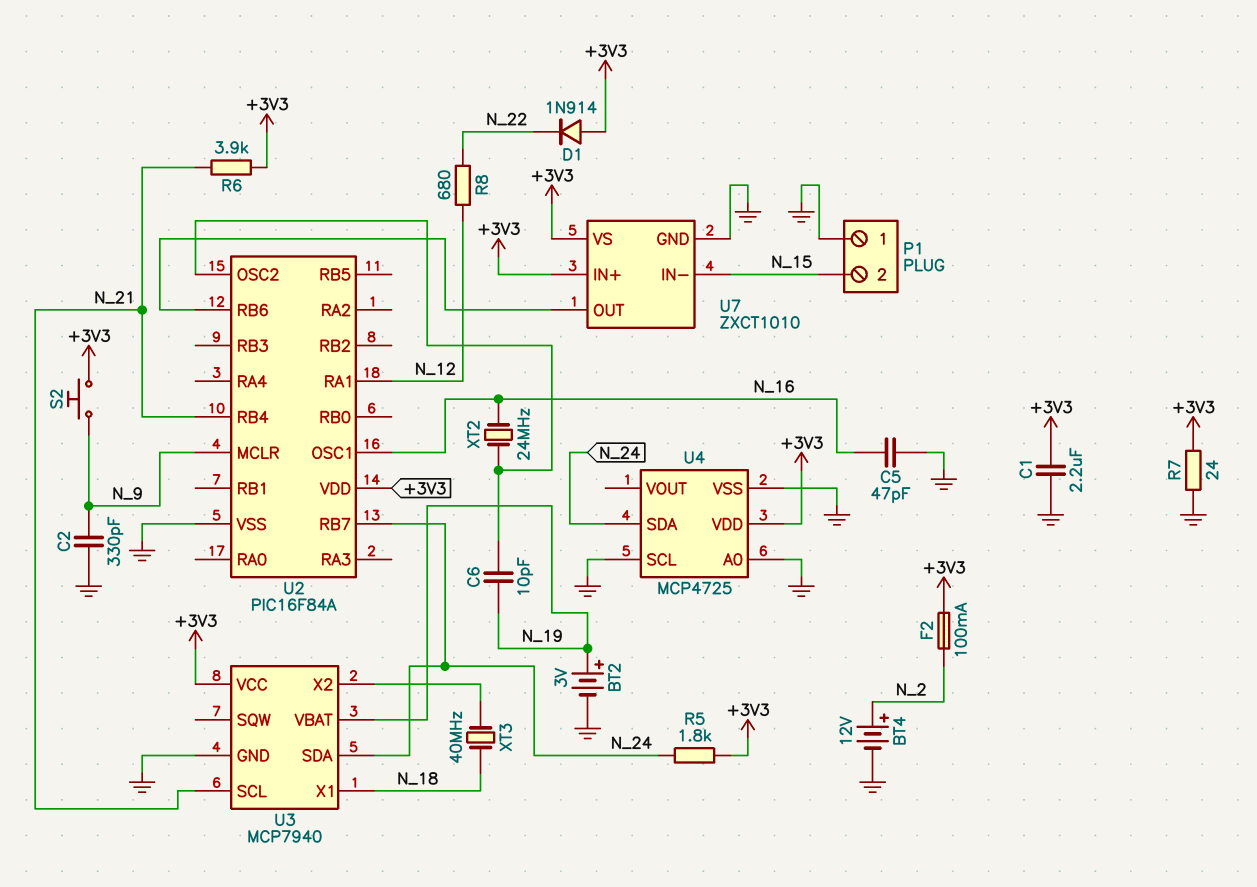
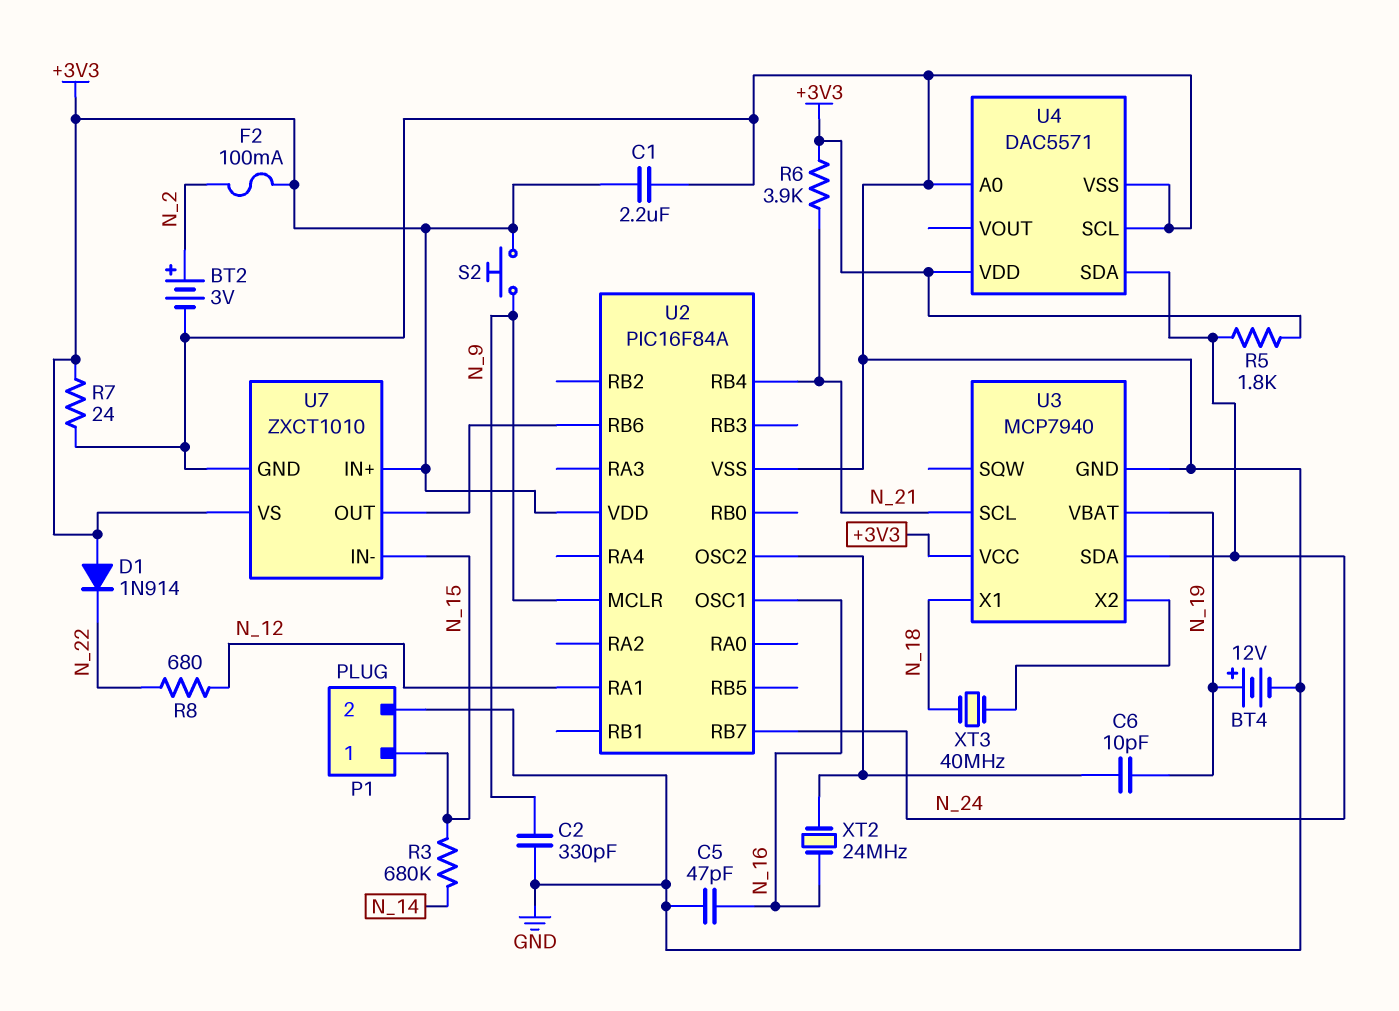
BT2: 3V (plus N_19, minus GND) -> 3V (plus N_2, minus GND)
BT4: 12V (plus N_2, minus GND) -> 12V (plus N_19, minus GND)
P1 pin 1: GND -> N_15
P1 pin 2: N_15 -> GND
R3: none -> 680k (N_14, N_15)
U4: MCP4725 -> DAC5571

